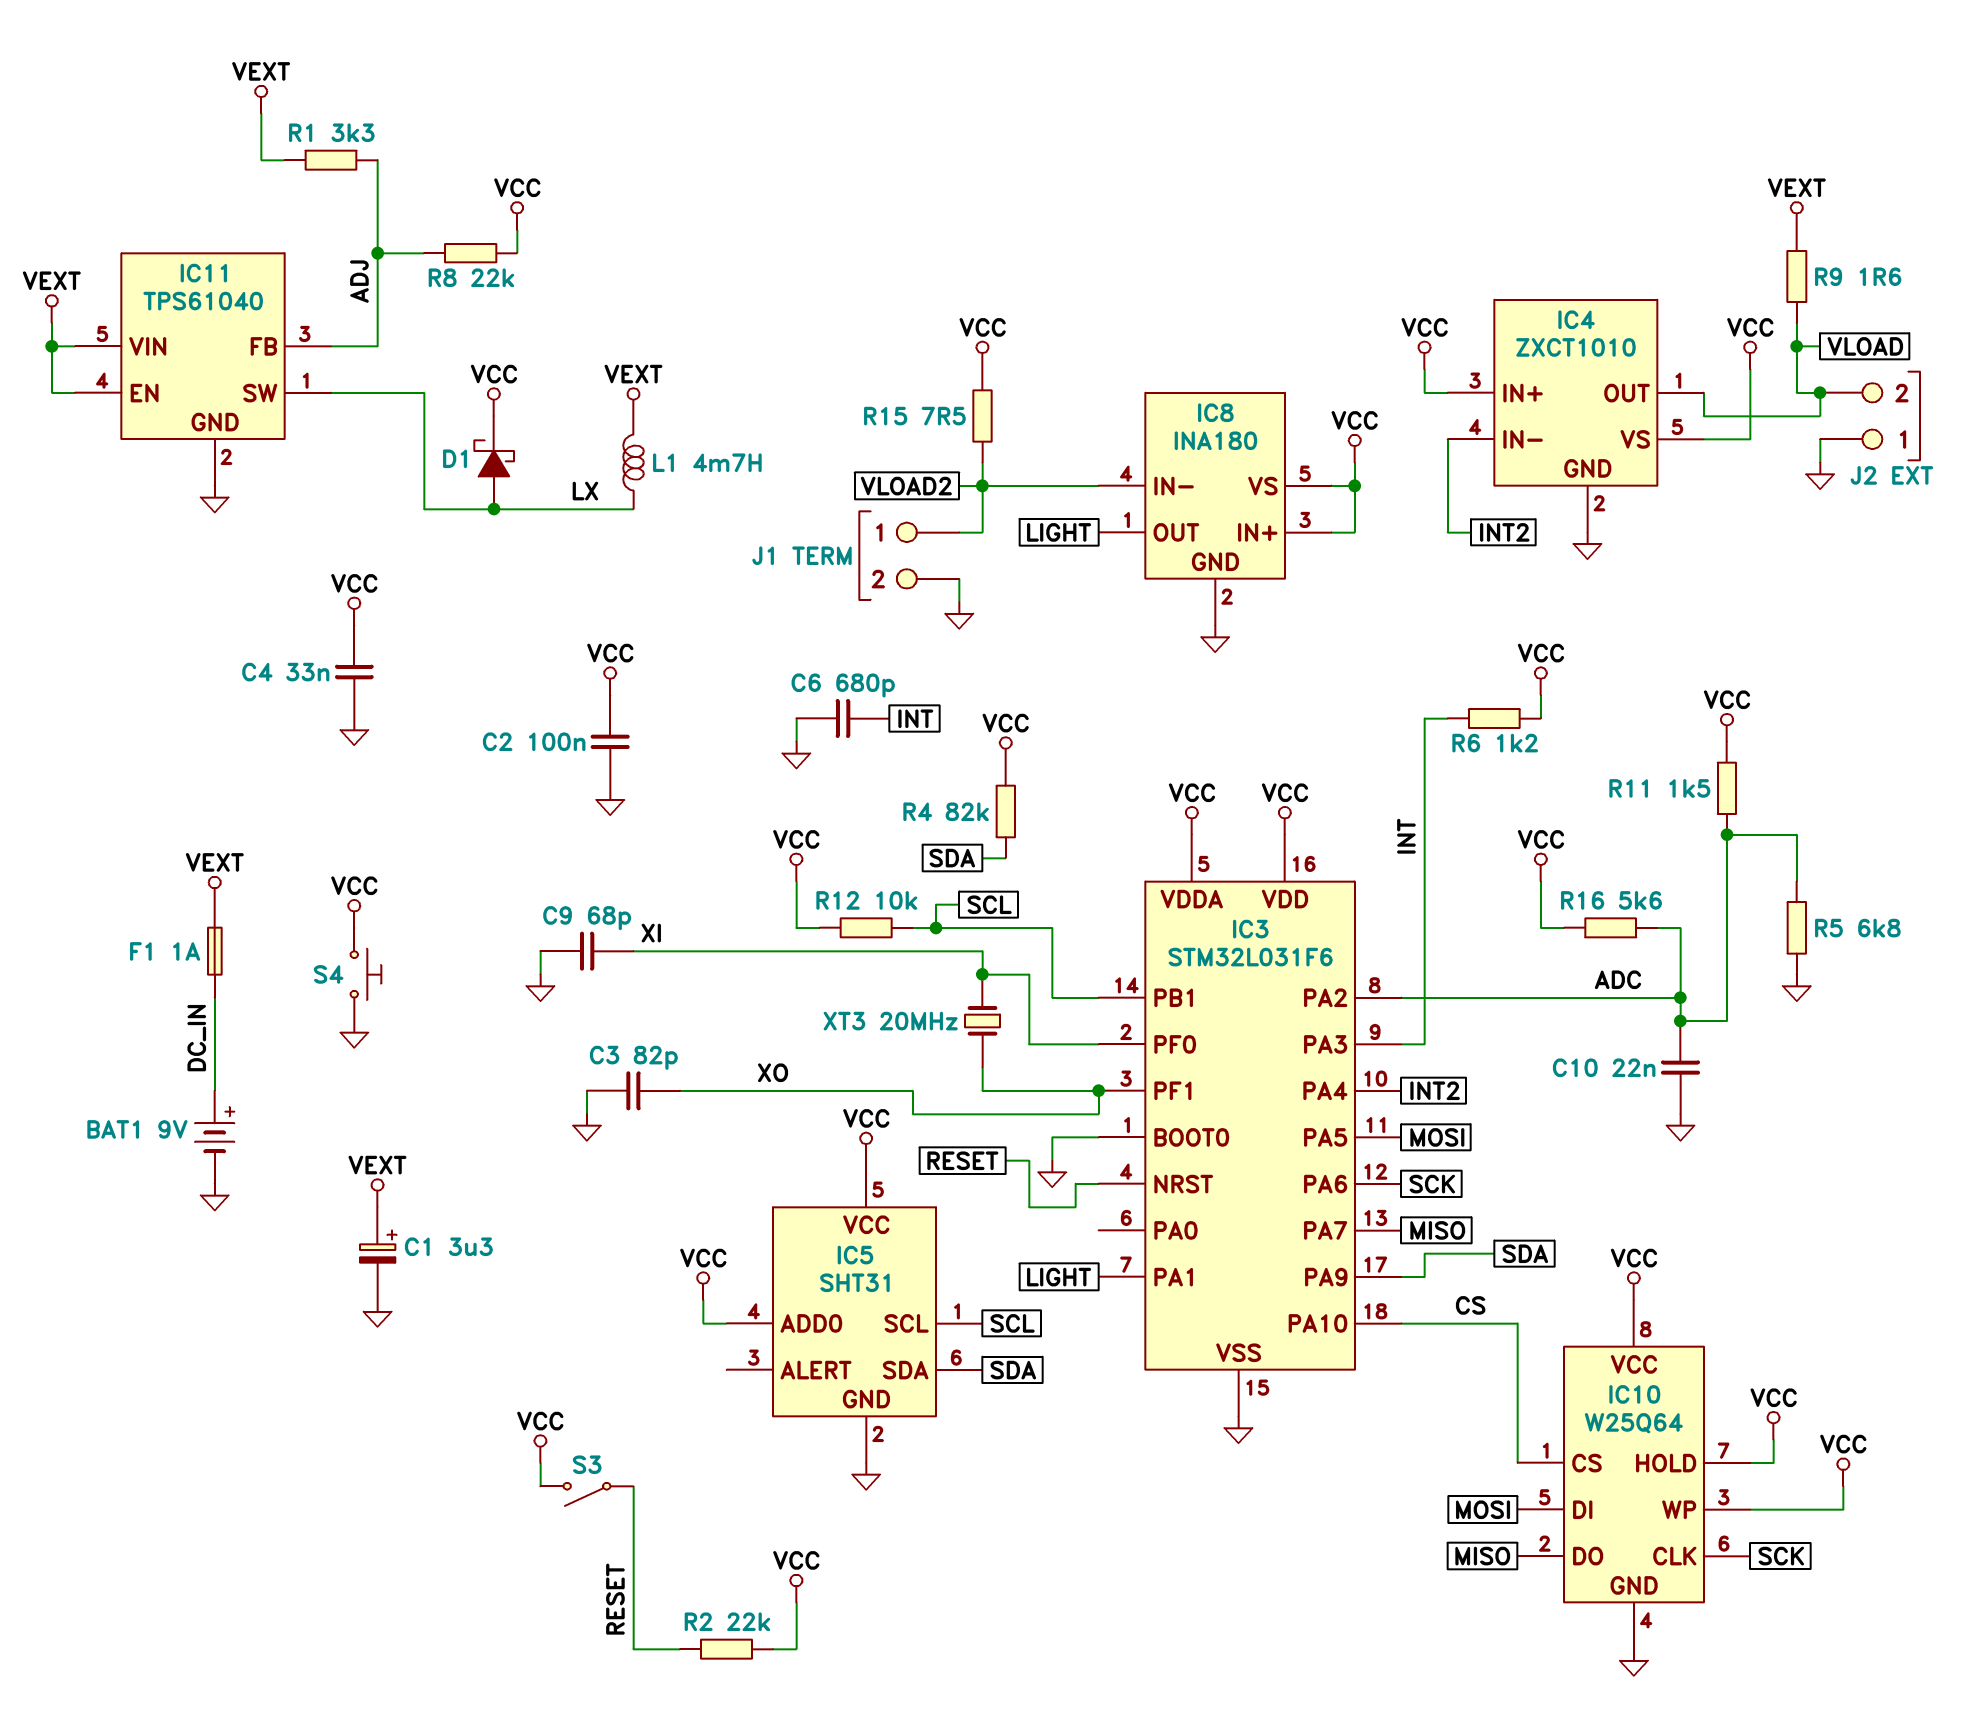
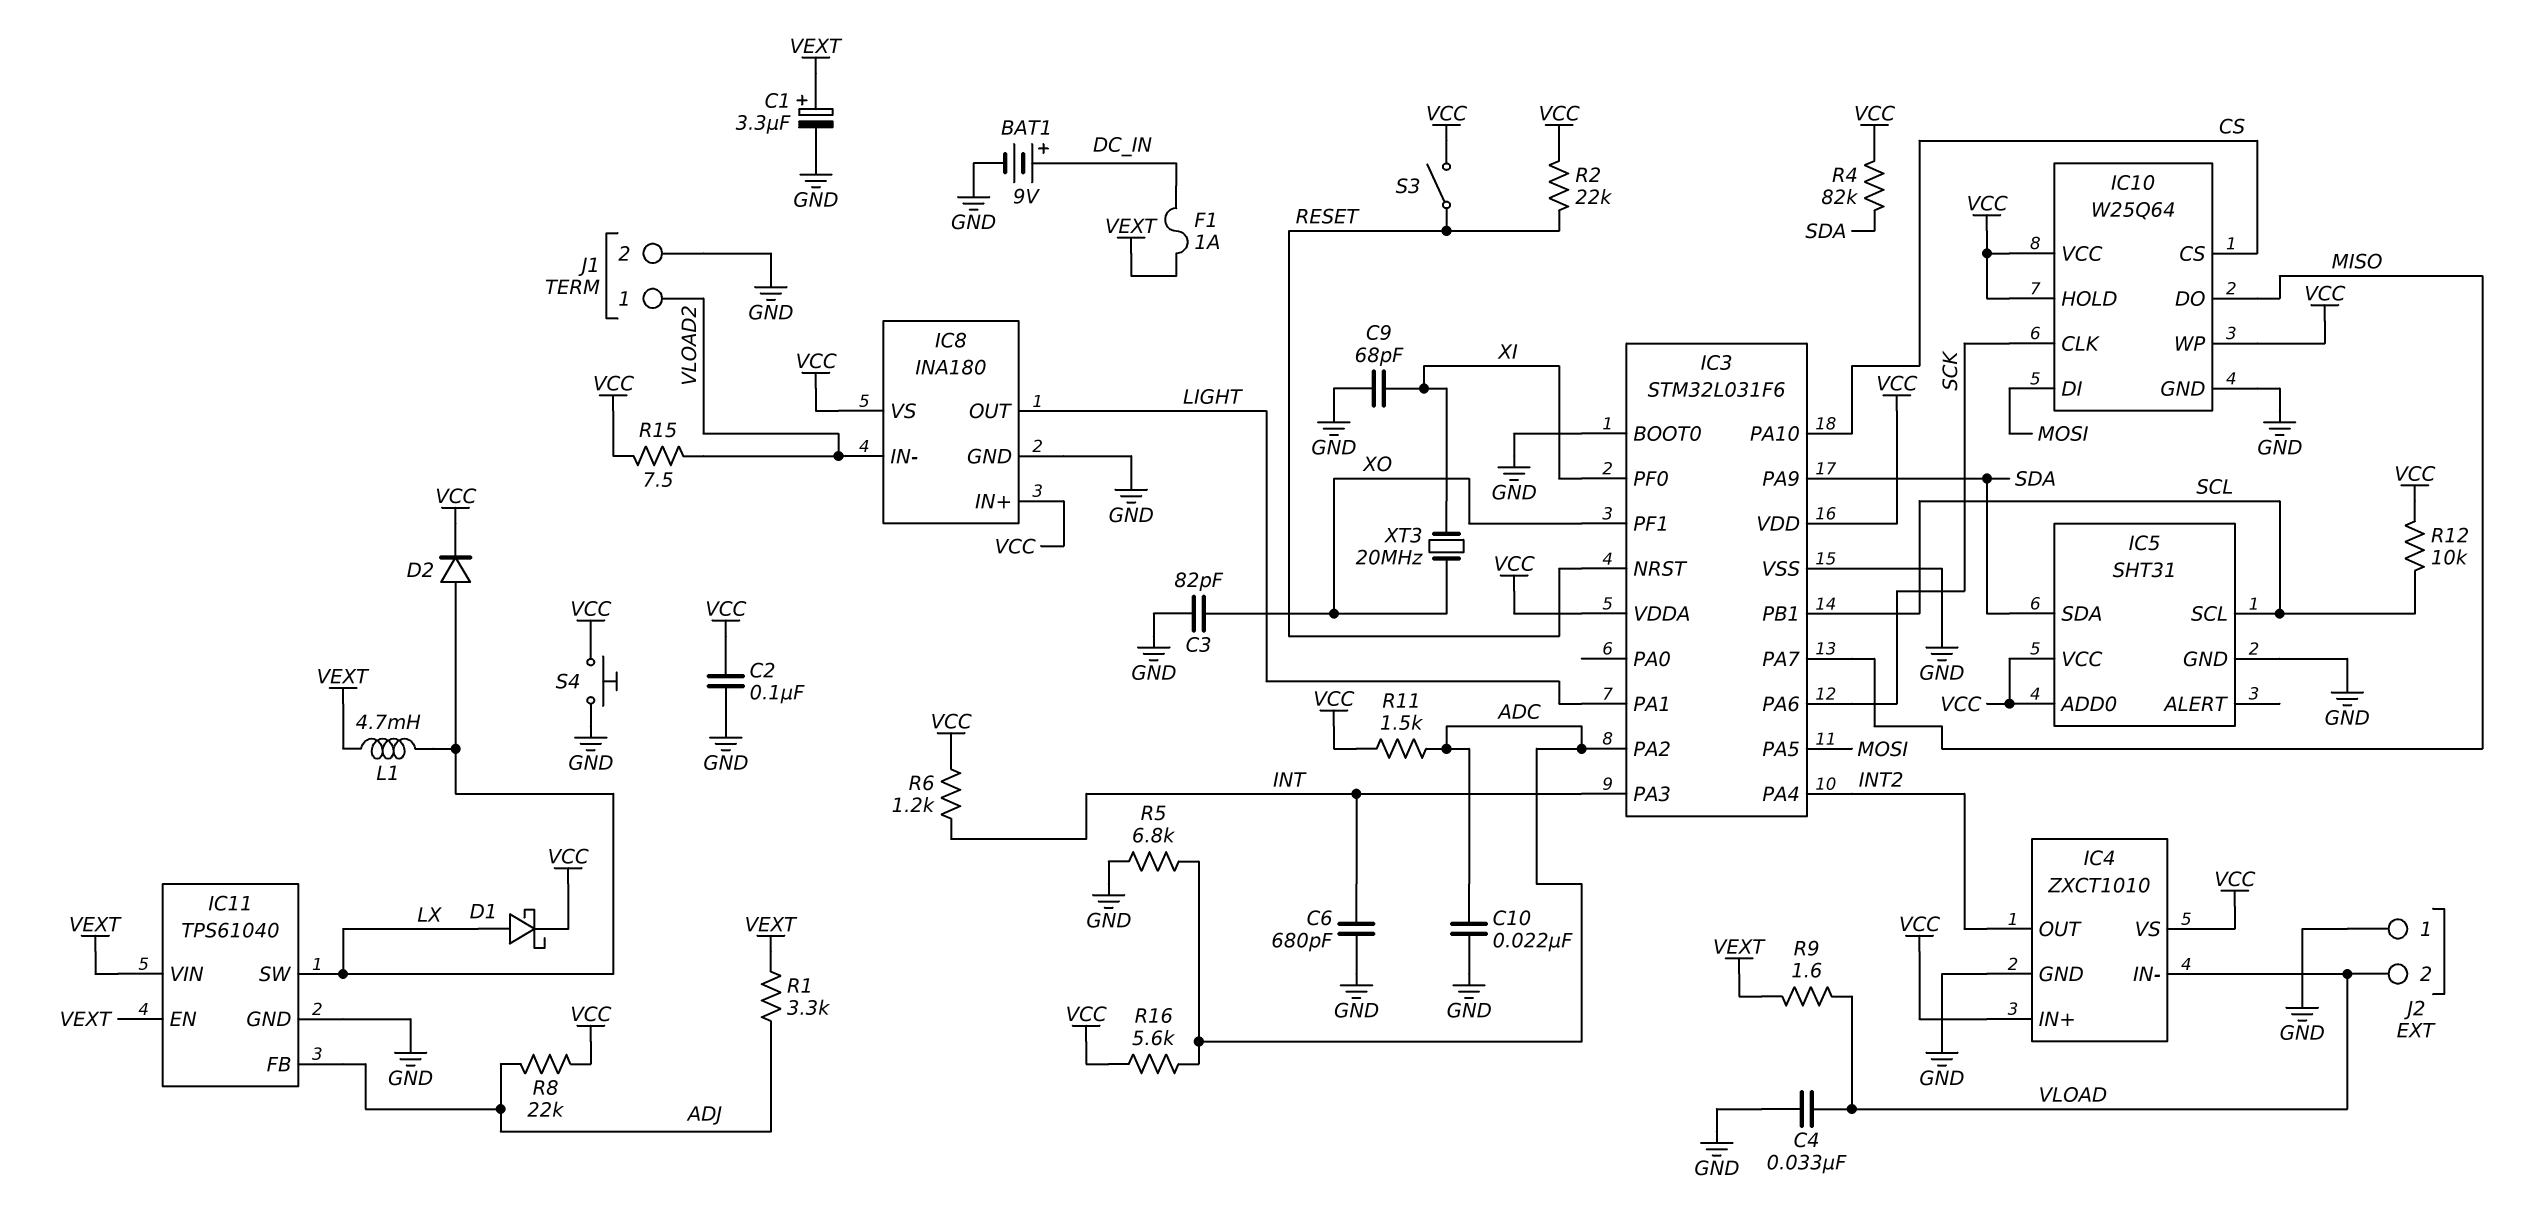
C4: 33nF (GND, VCC) -> 33nF (GND, VLOAD)
D2: none -> diode (A LX, K VCC)
IC4 pin IN-: INT2 -> VLOAD
IC4 pin OUT: VLOAD -> INT2

